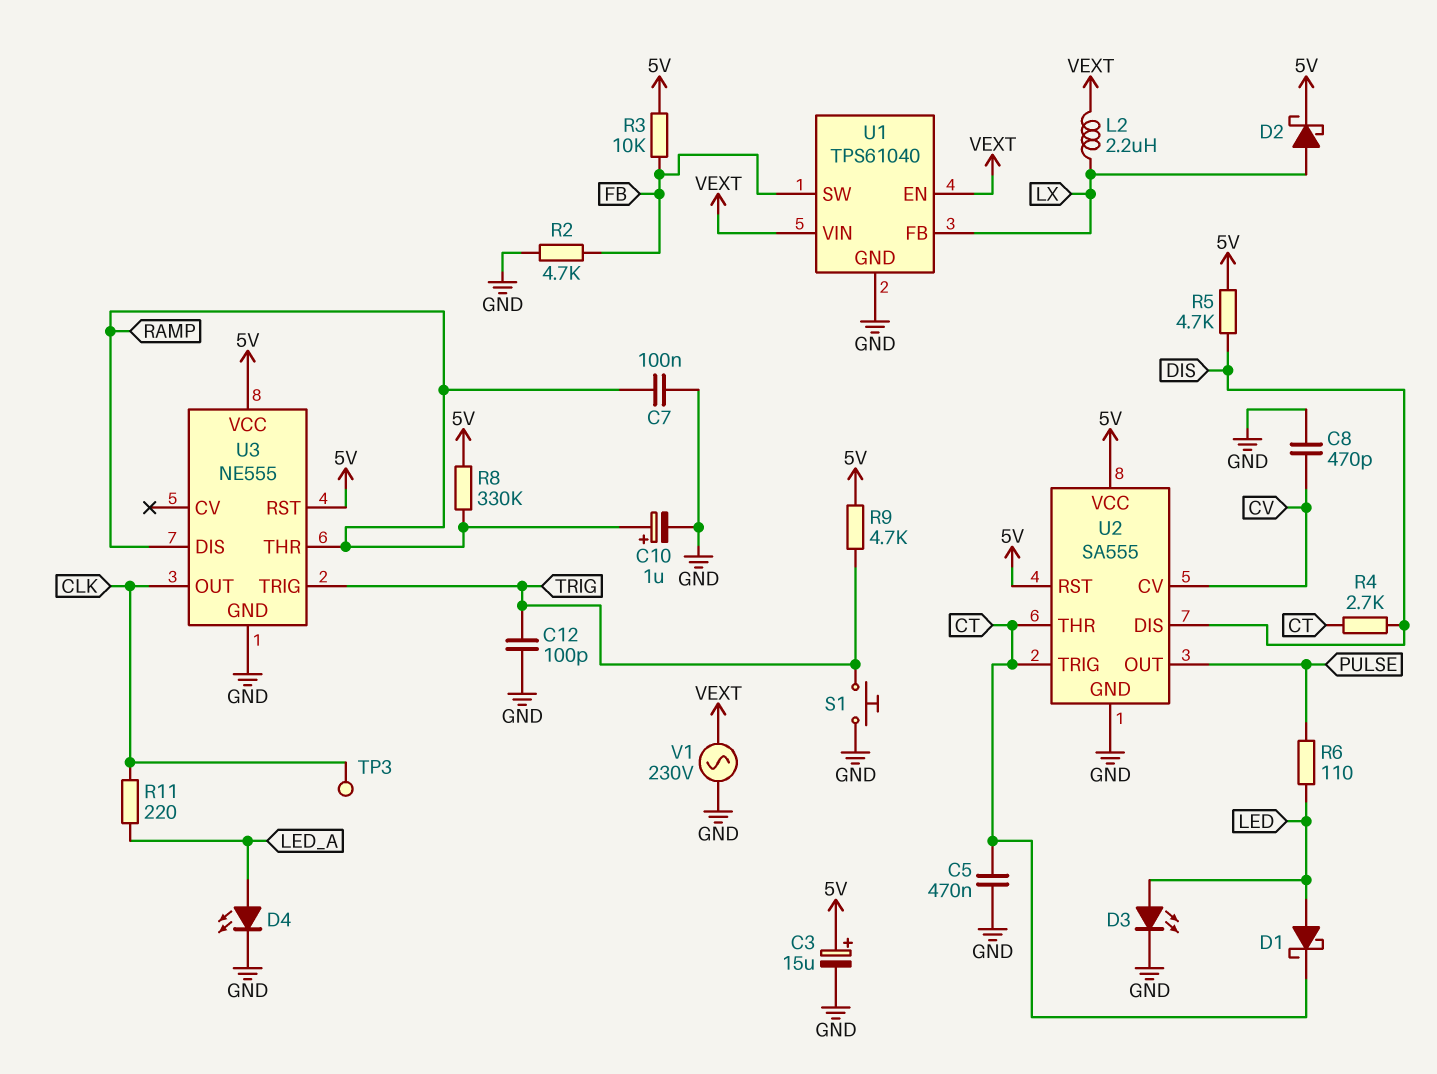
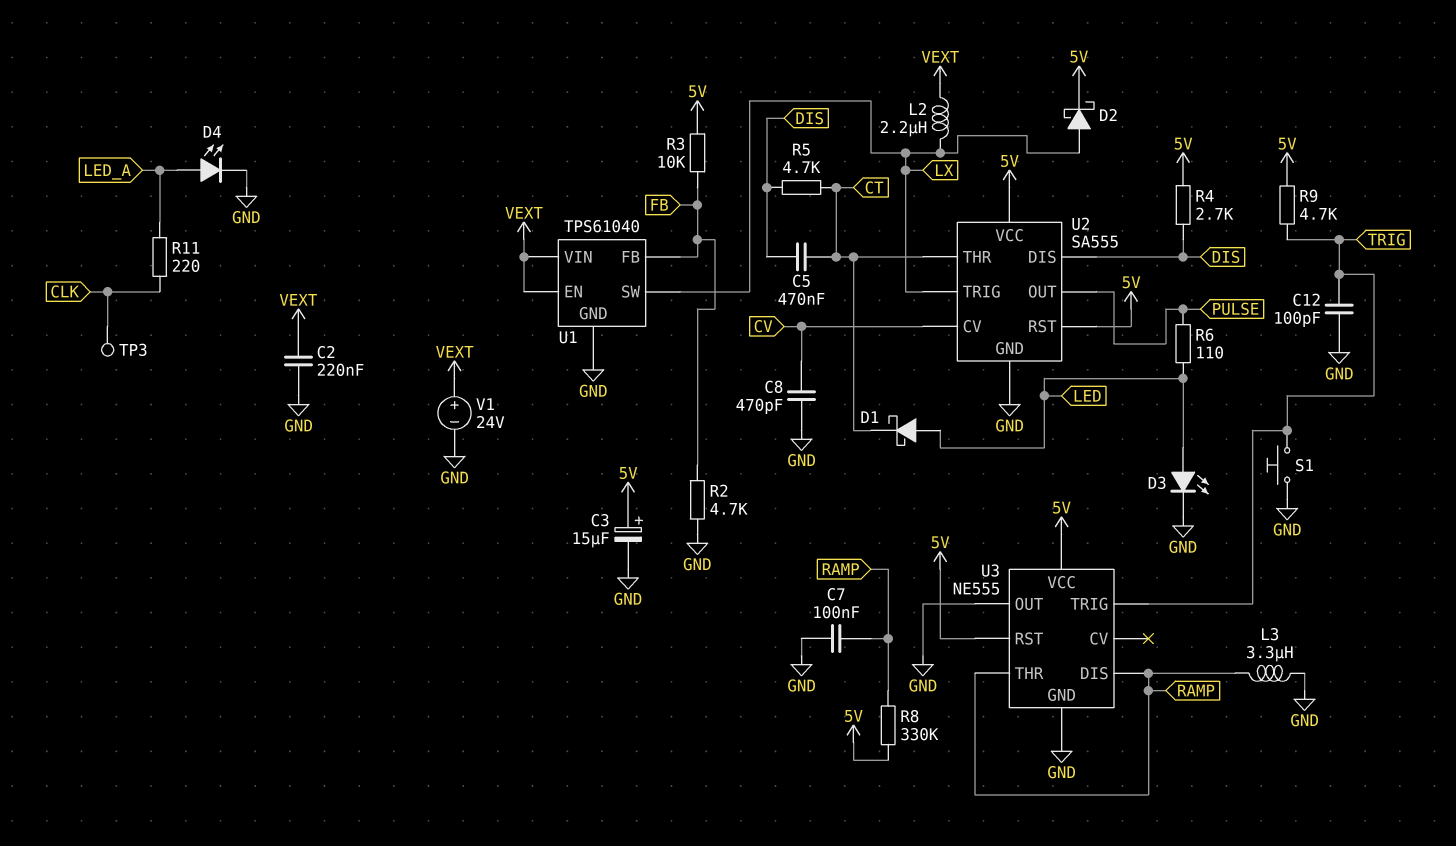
C2: none -> 220nF (GND, VEXT)
C5: 470nF (CT, GND) -> 470nF (CT, DIS)
C10: 1uF (plus RAMP, minus GND) -> none
L3: none -> 3.3uH (GND, RAMP)
R4: 2.7k (CT, DIS) -> 2.7k (5V, DIS)
R5: 4.7k (5V, DIS) -> 4.7k (CT, DIS)
U1 pin FB: LX -> FB
U1 pin SW: FB -> LX
U2 pin TRIG: CT -> LX
U3 pin OUT: CLK -> GND
V1: AC 230V (GND, VEXT) -> 24V (plus VEXT, minus GND)

